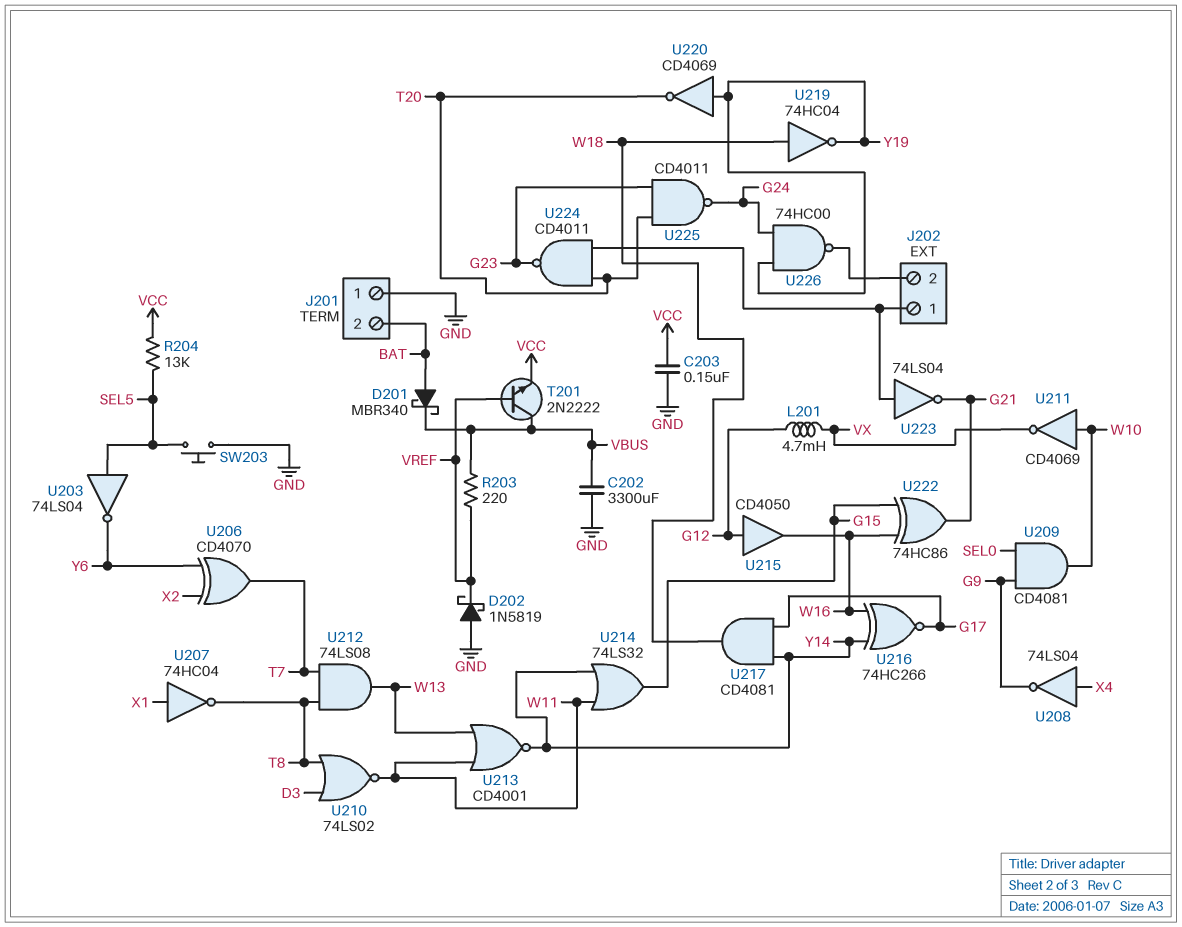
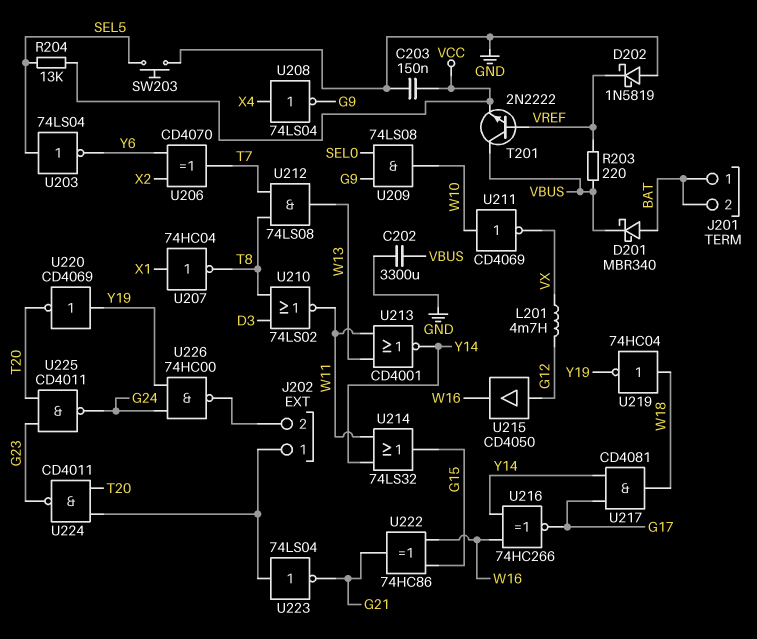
J201 pin 1: GND -> BAT
U209: AND CD4081 (in G9, in SEL0, out W10) -> AND 74LS08 (in G9, in SEL0, out W10)

